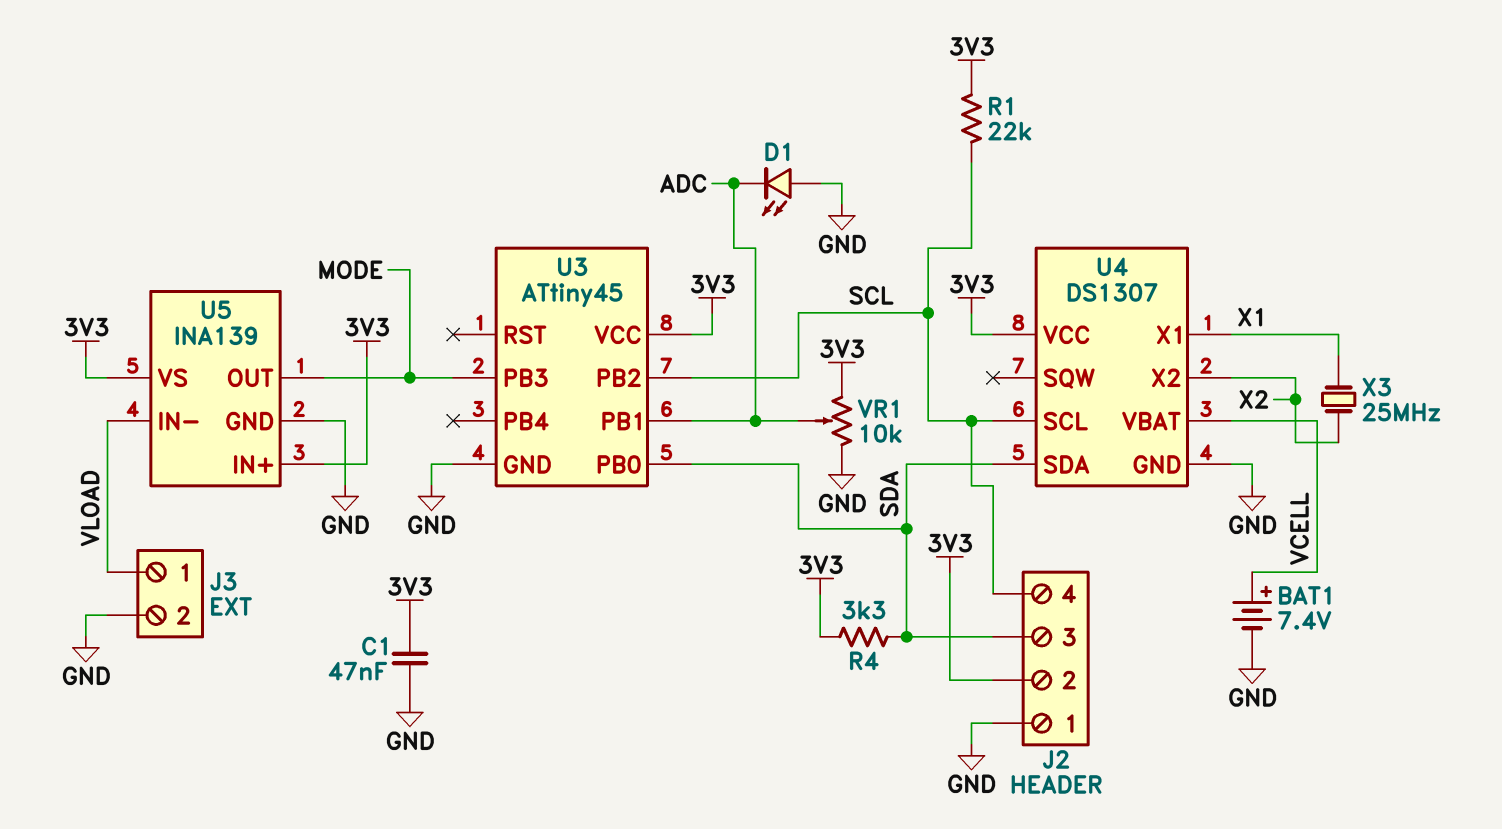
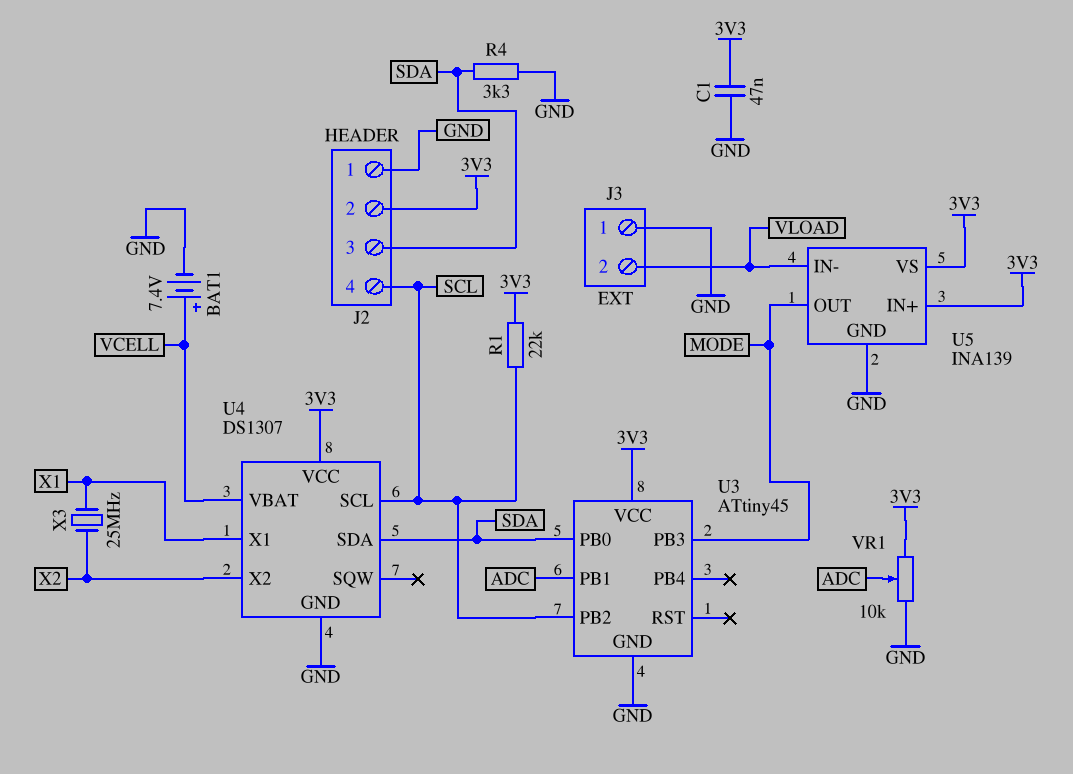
D1: LED (A GND, K ADC) -> none
J3 pin 1: VLOAD -> GND
J3 pin 2: GND -> VLOAD
R4: 3.3k (3V3, SDA) -> 3.3k (GND, SDA)

